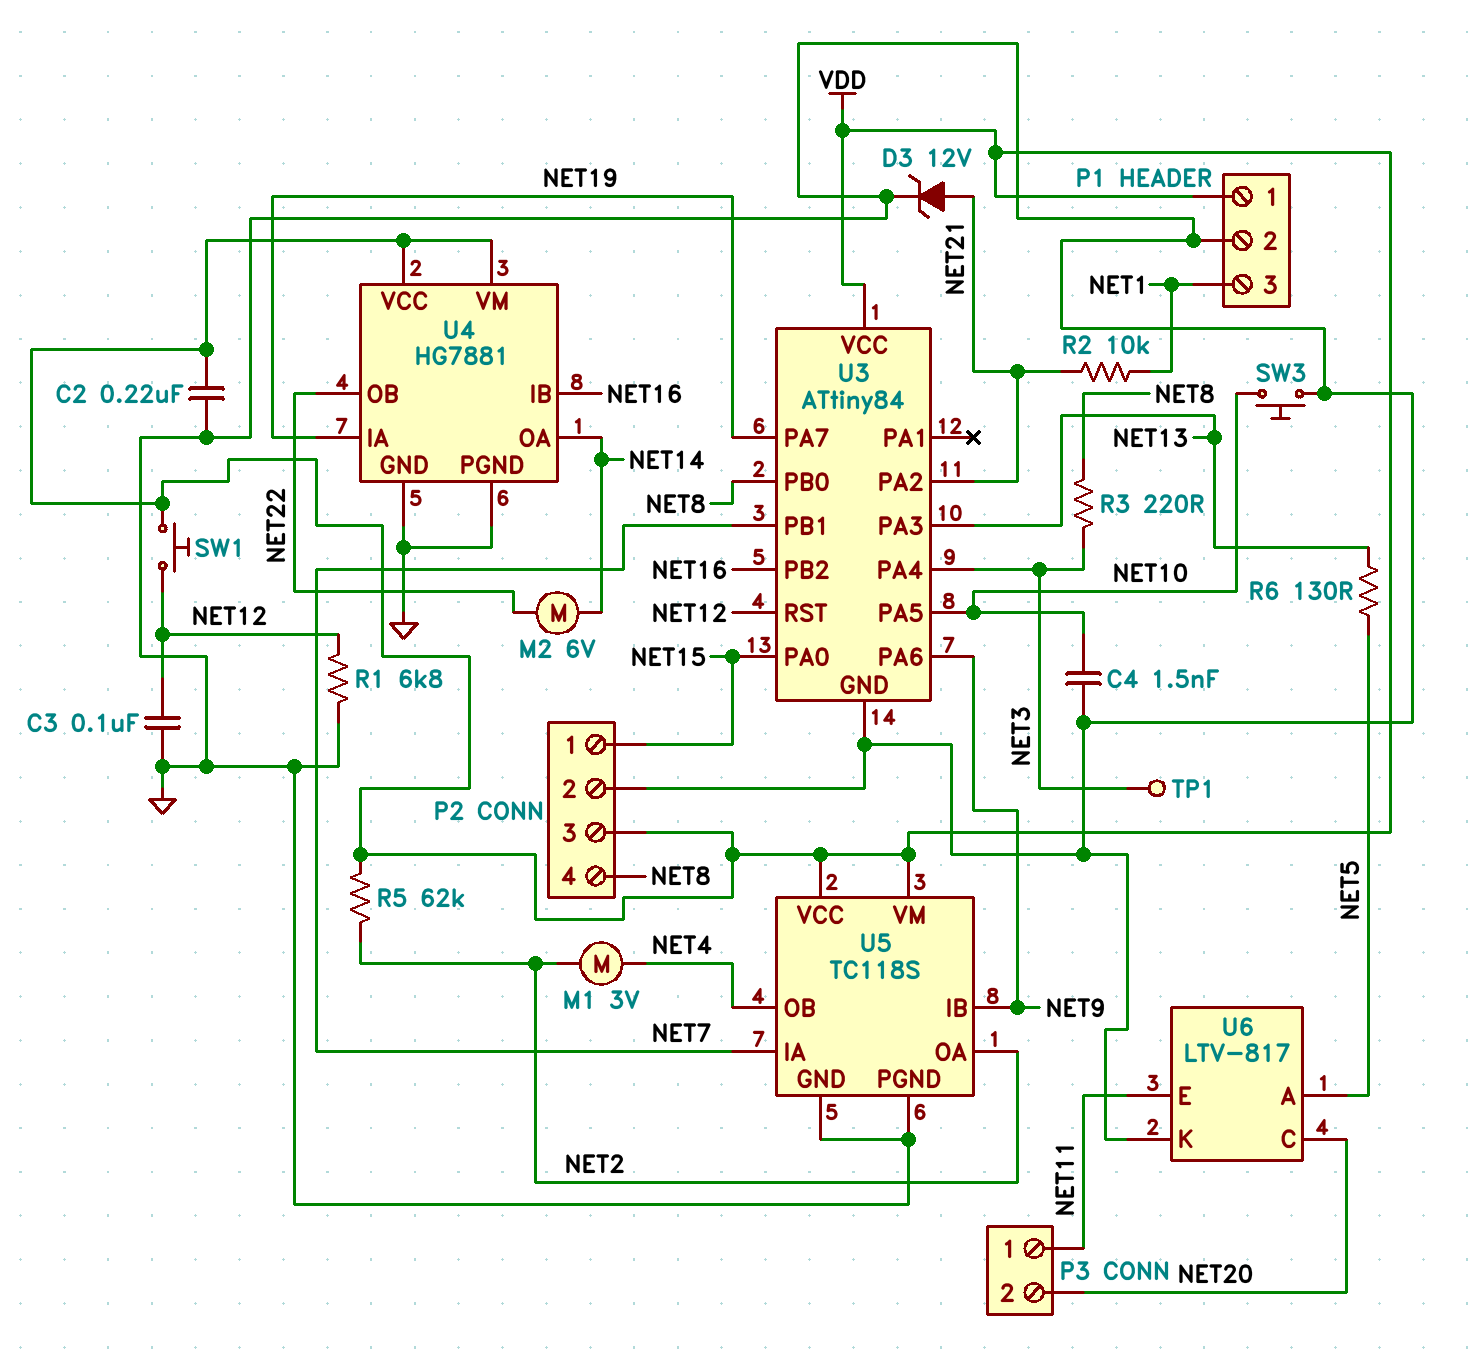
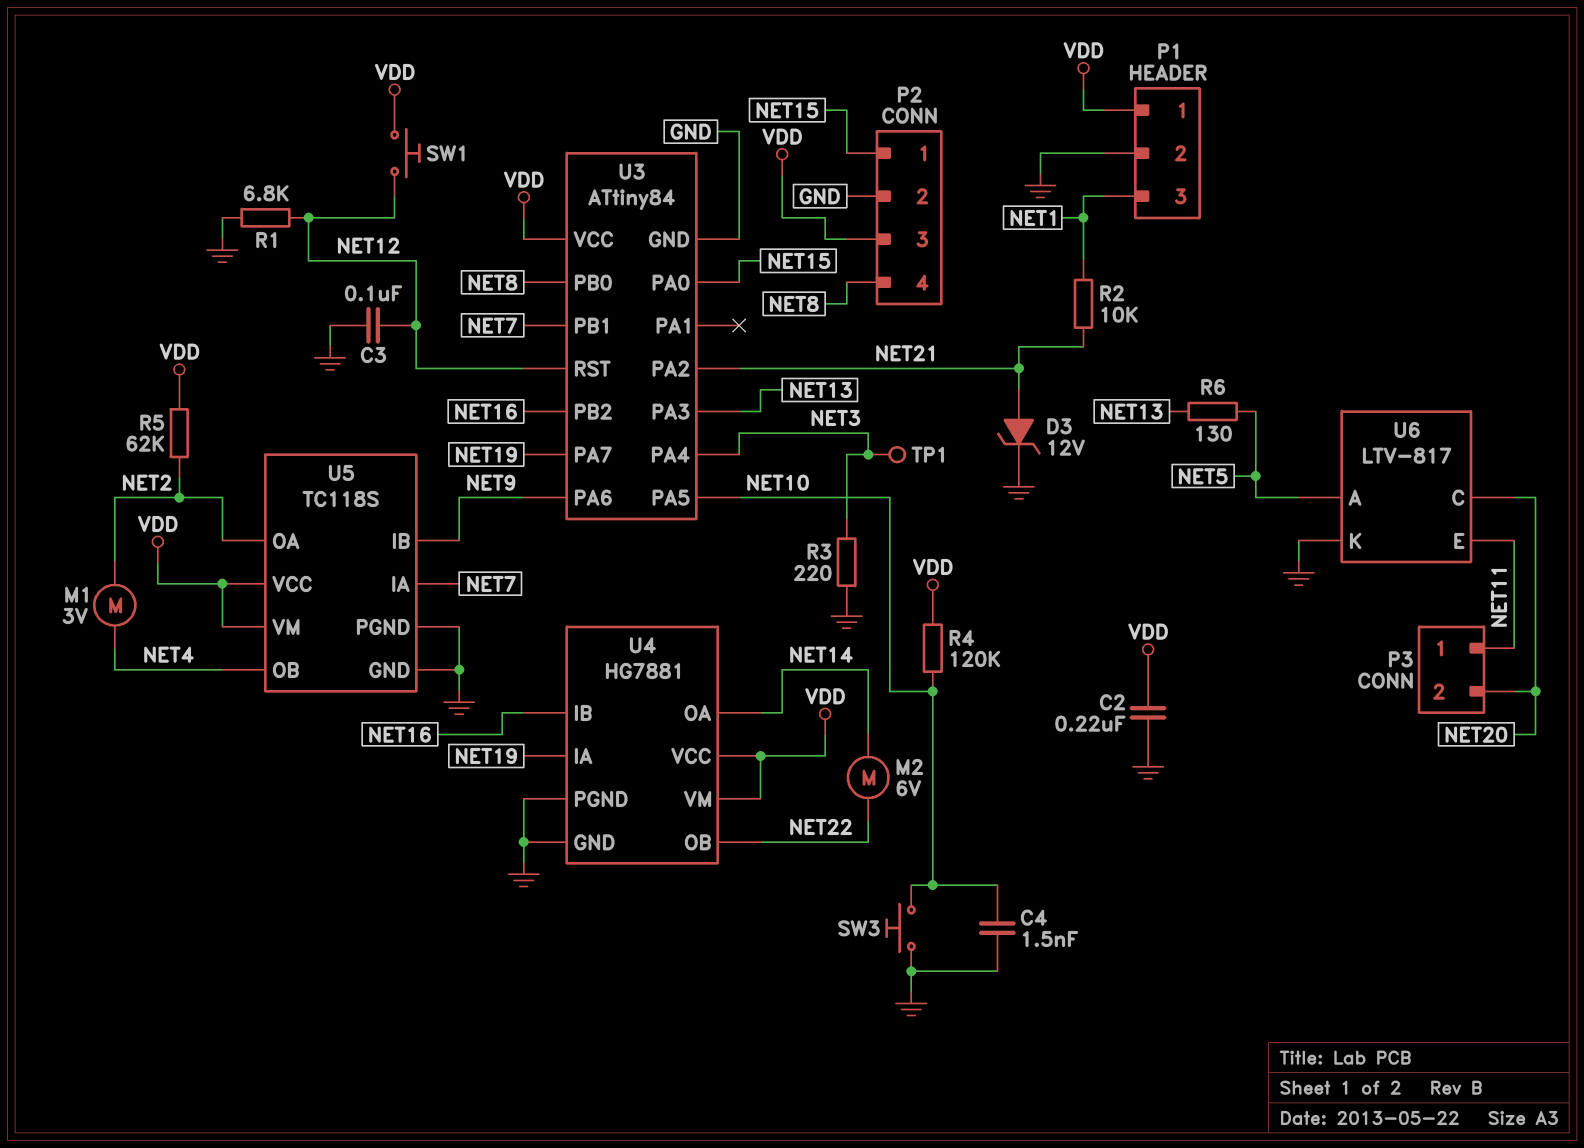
R3: 220 (NET3, NET8) -> 220 (GND, NET3)
R4: none -> 120k (NET10, VDD)

